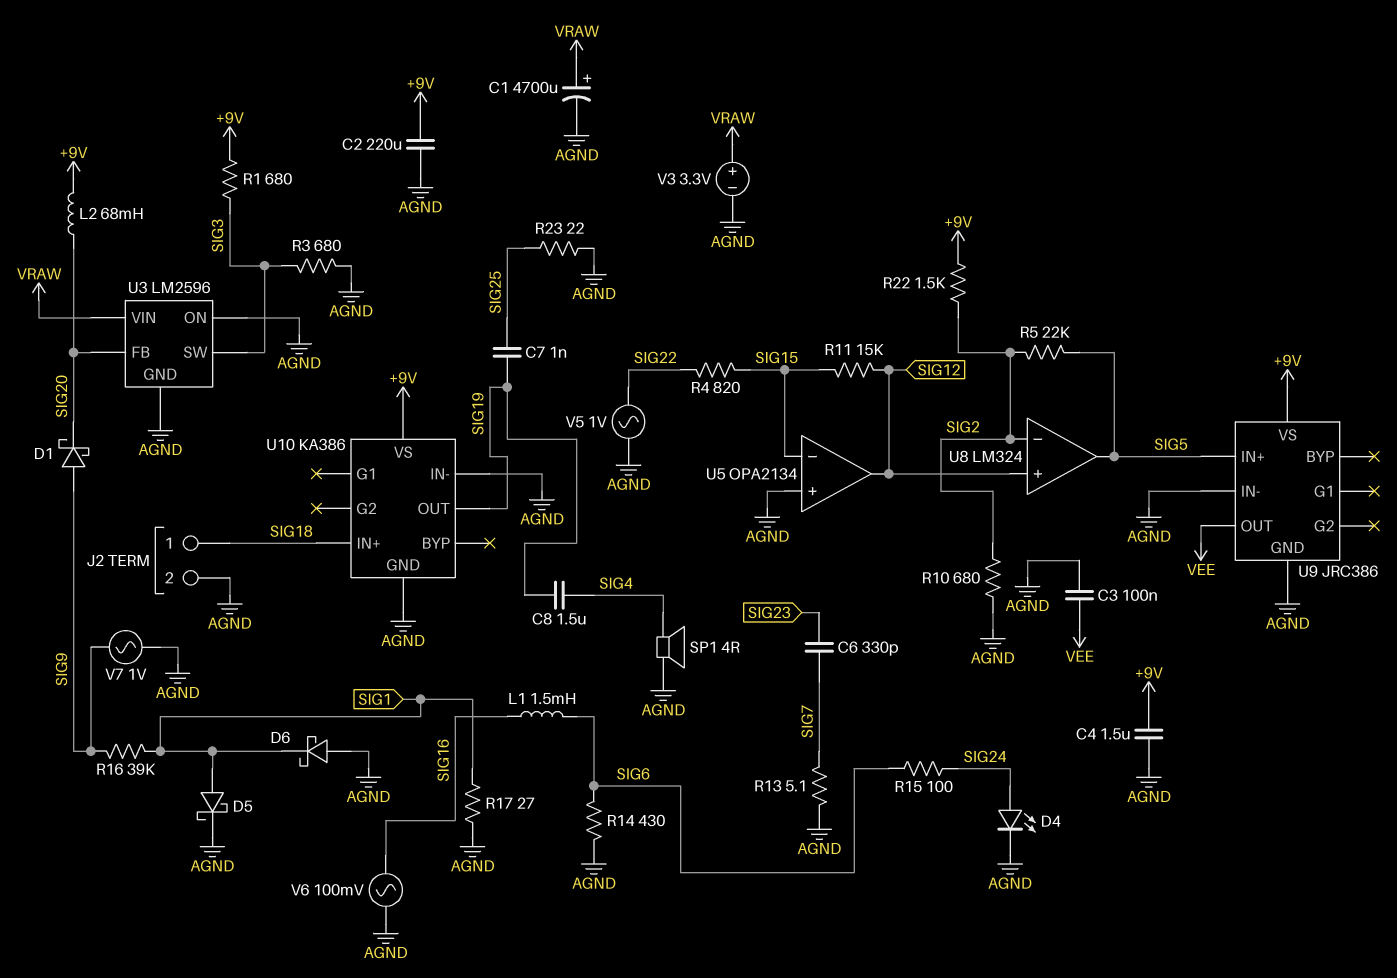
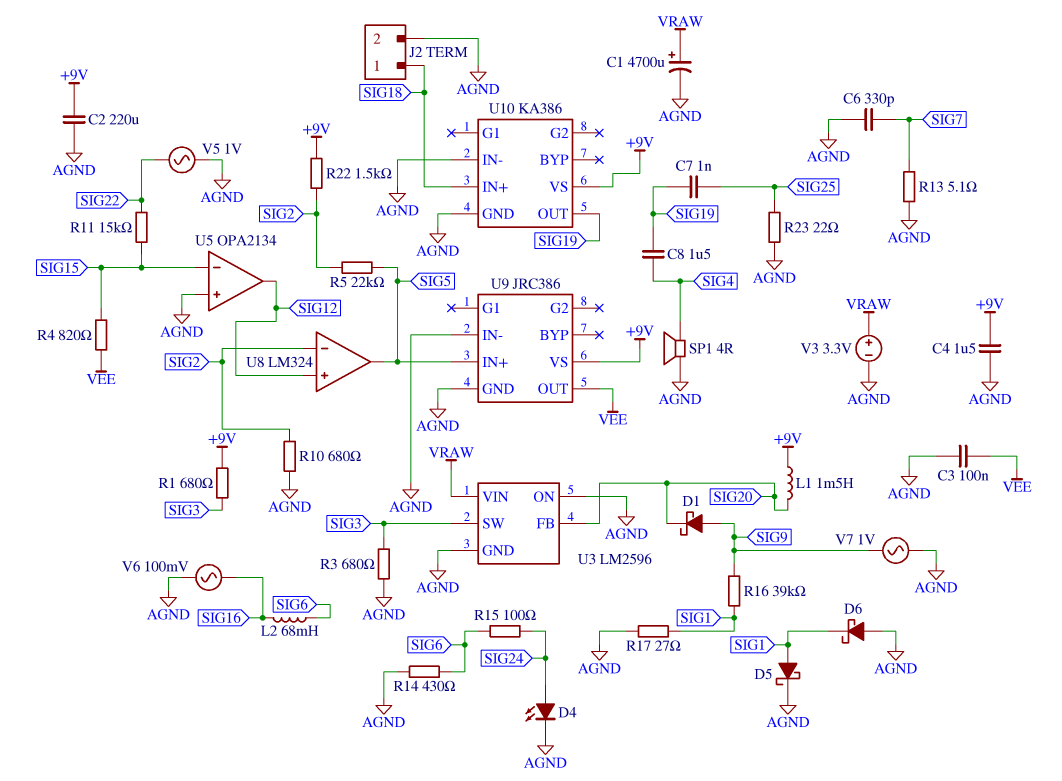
C6: 330pF (SIG7, SIG23) -> 330pF (AGND, SIG7)
L1: 1.5mH (SIG6, SIG16) -> 1.5mH (+9V, SIG20)
L2: 68mH (+9V, SIG20) -> 68mH (SIG6, SIG16)
R4: 820 (SIG15, SIG22) -> 820 (SIG15, VEE)
R11: 15k (SIG12, SIG15) -> 15k (SIG15, SIG22)

